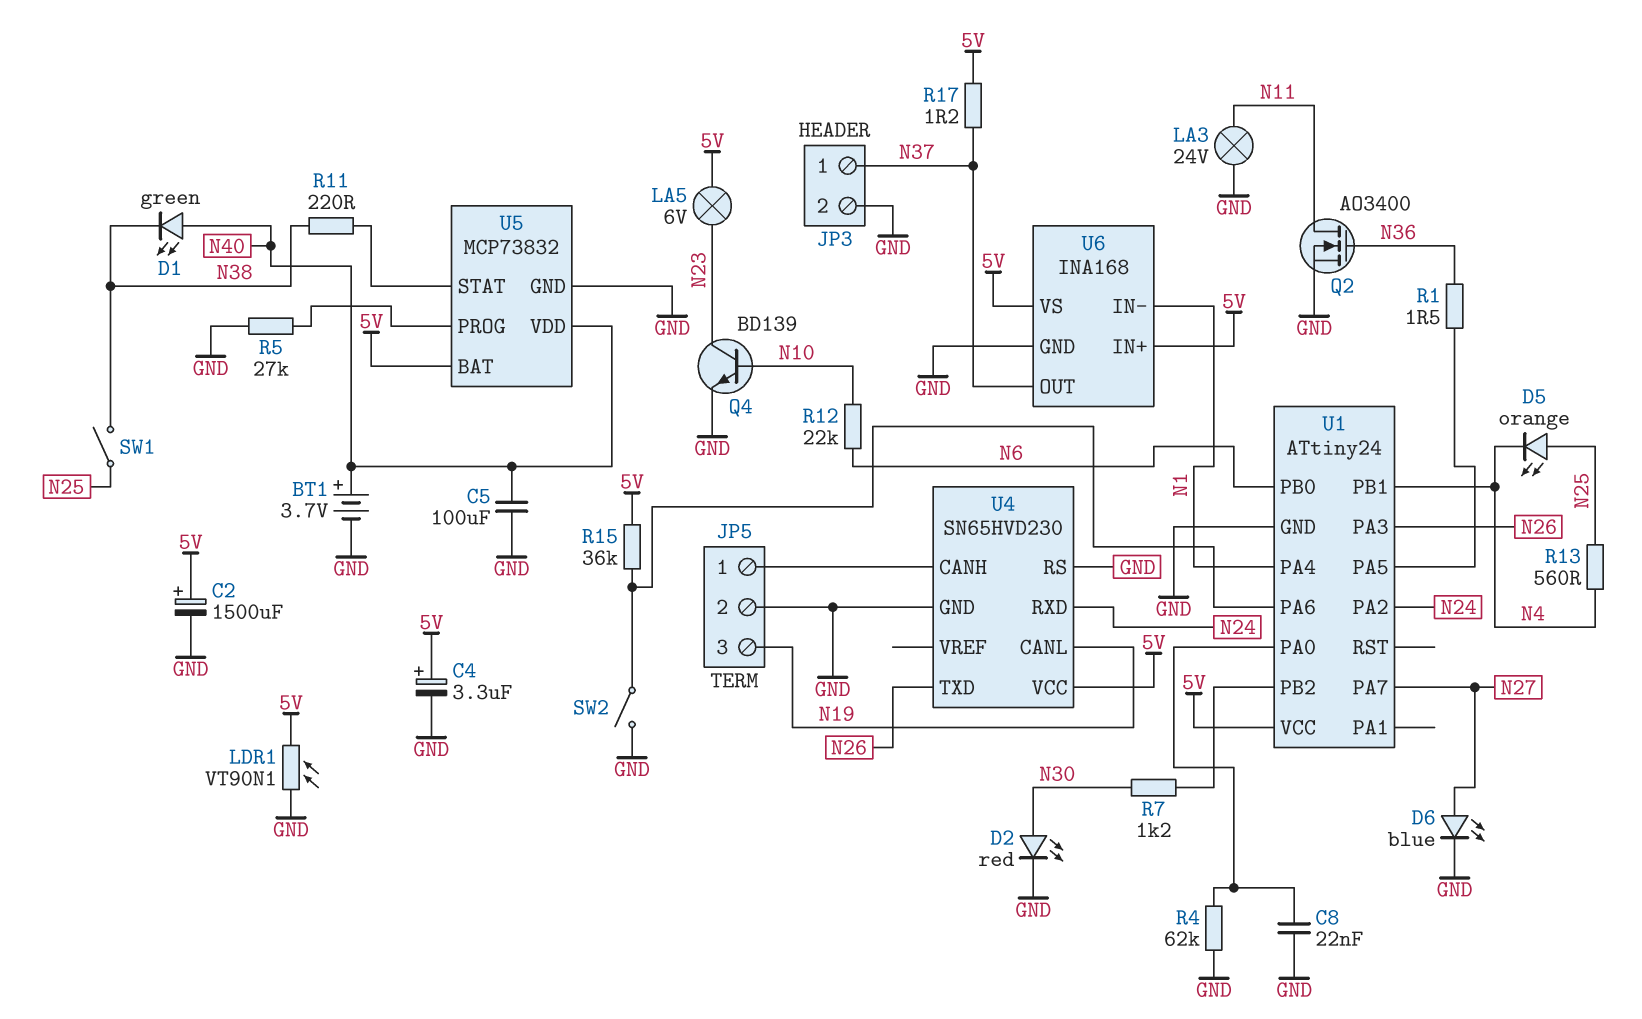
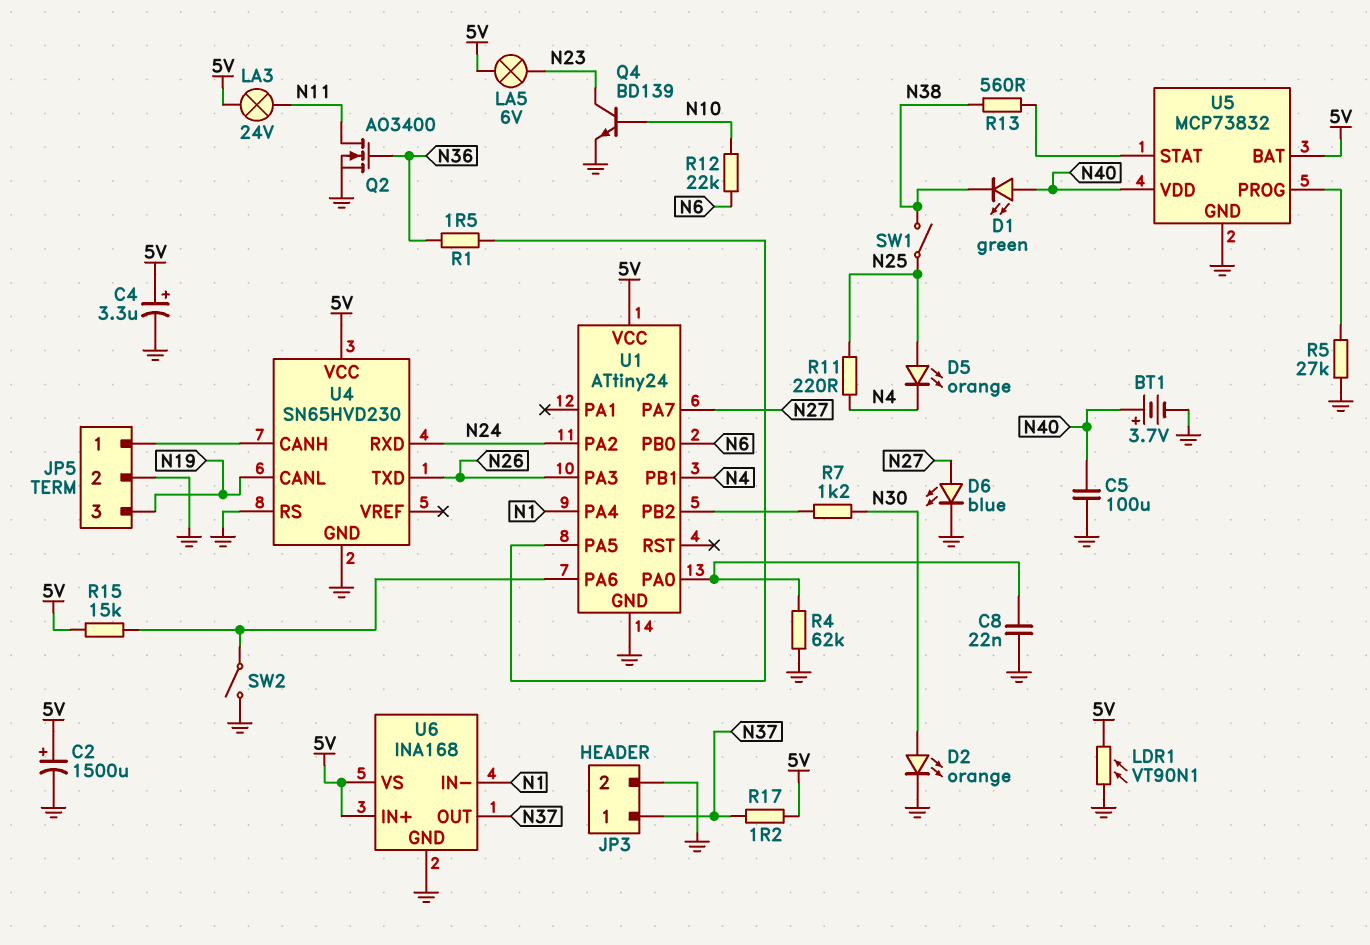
D2: LED red (A N30, K GND) -> LED orange (A N30, K GND)
LA3: lamp 24V (GND, N11) -> lamp 24V (5V, N11)
R11: 220 (N38, U5/STAT) -> 220 (N4, N25)
R13: 560 (N4, N25) -> 560 (N38, U5/STAT)
R15: 36k (5V, U1/PA6) -> 15k (5V, U1/PA6)

